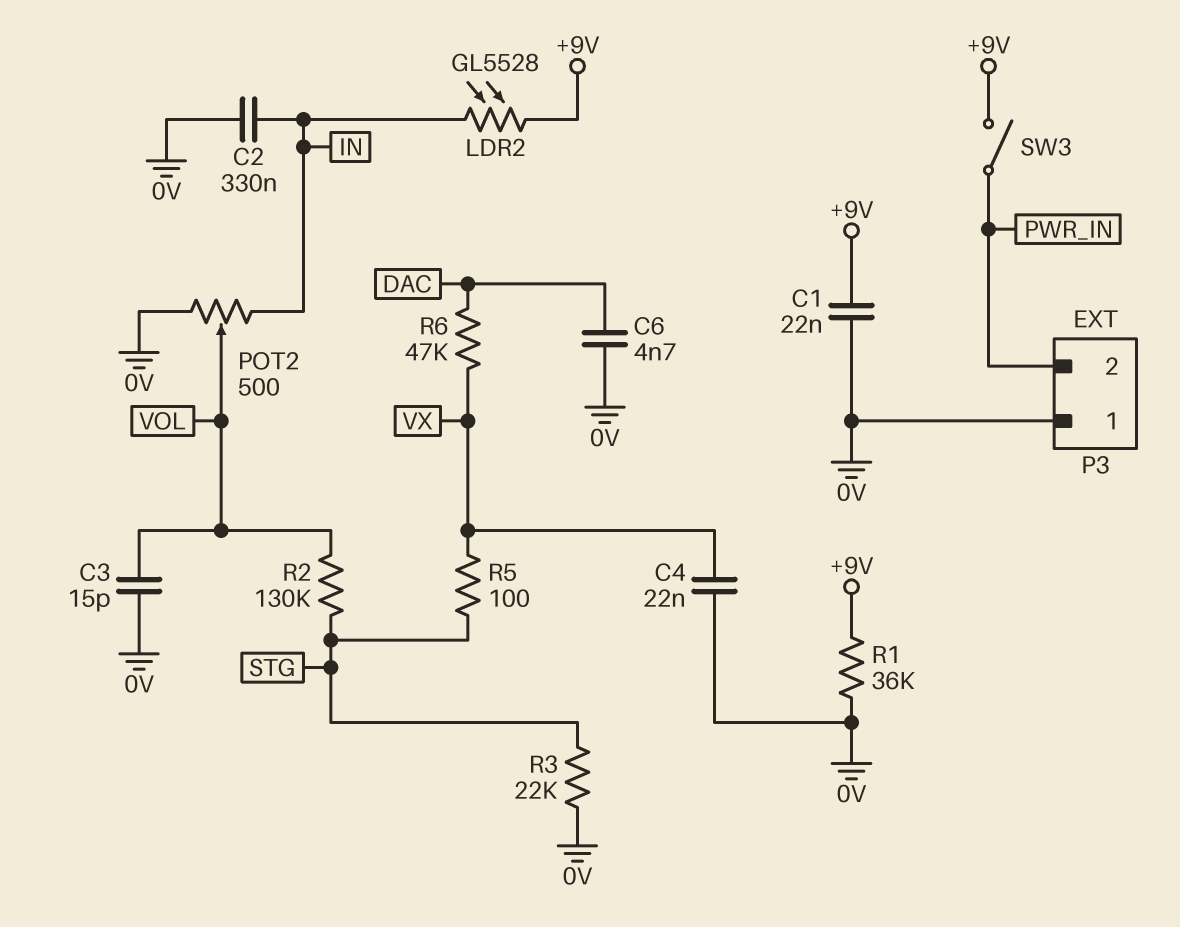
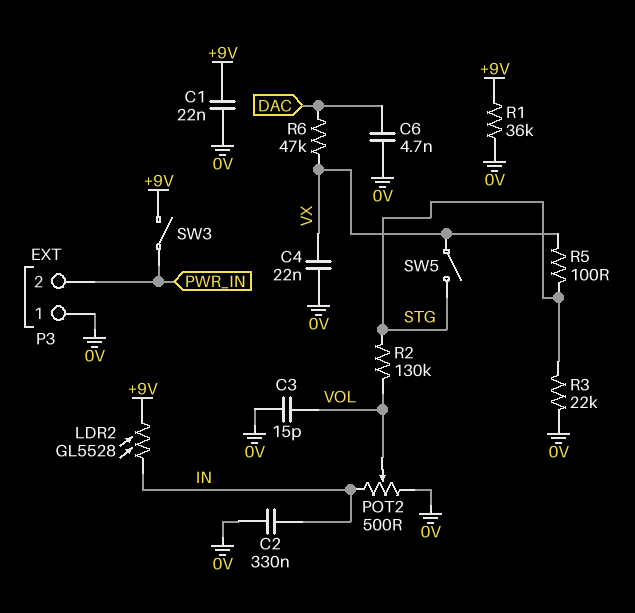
SW5: none -> switch (STG, VX)

